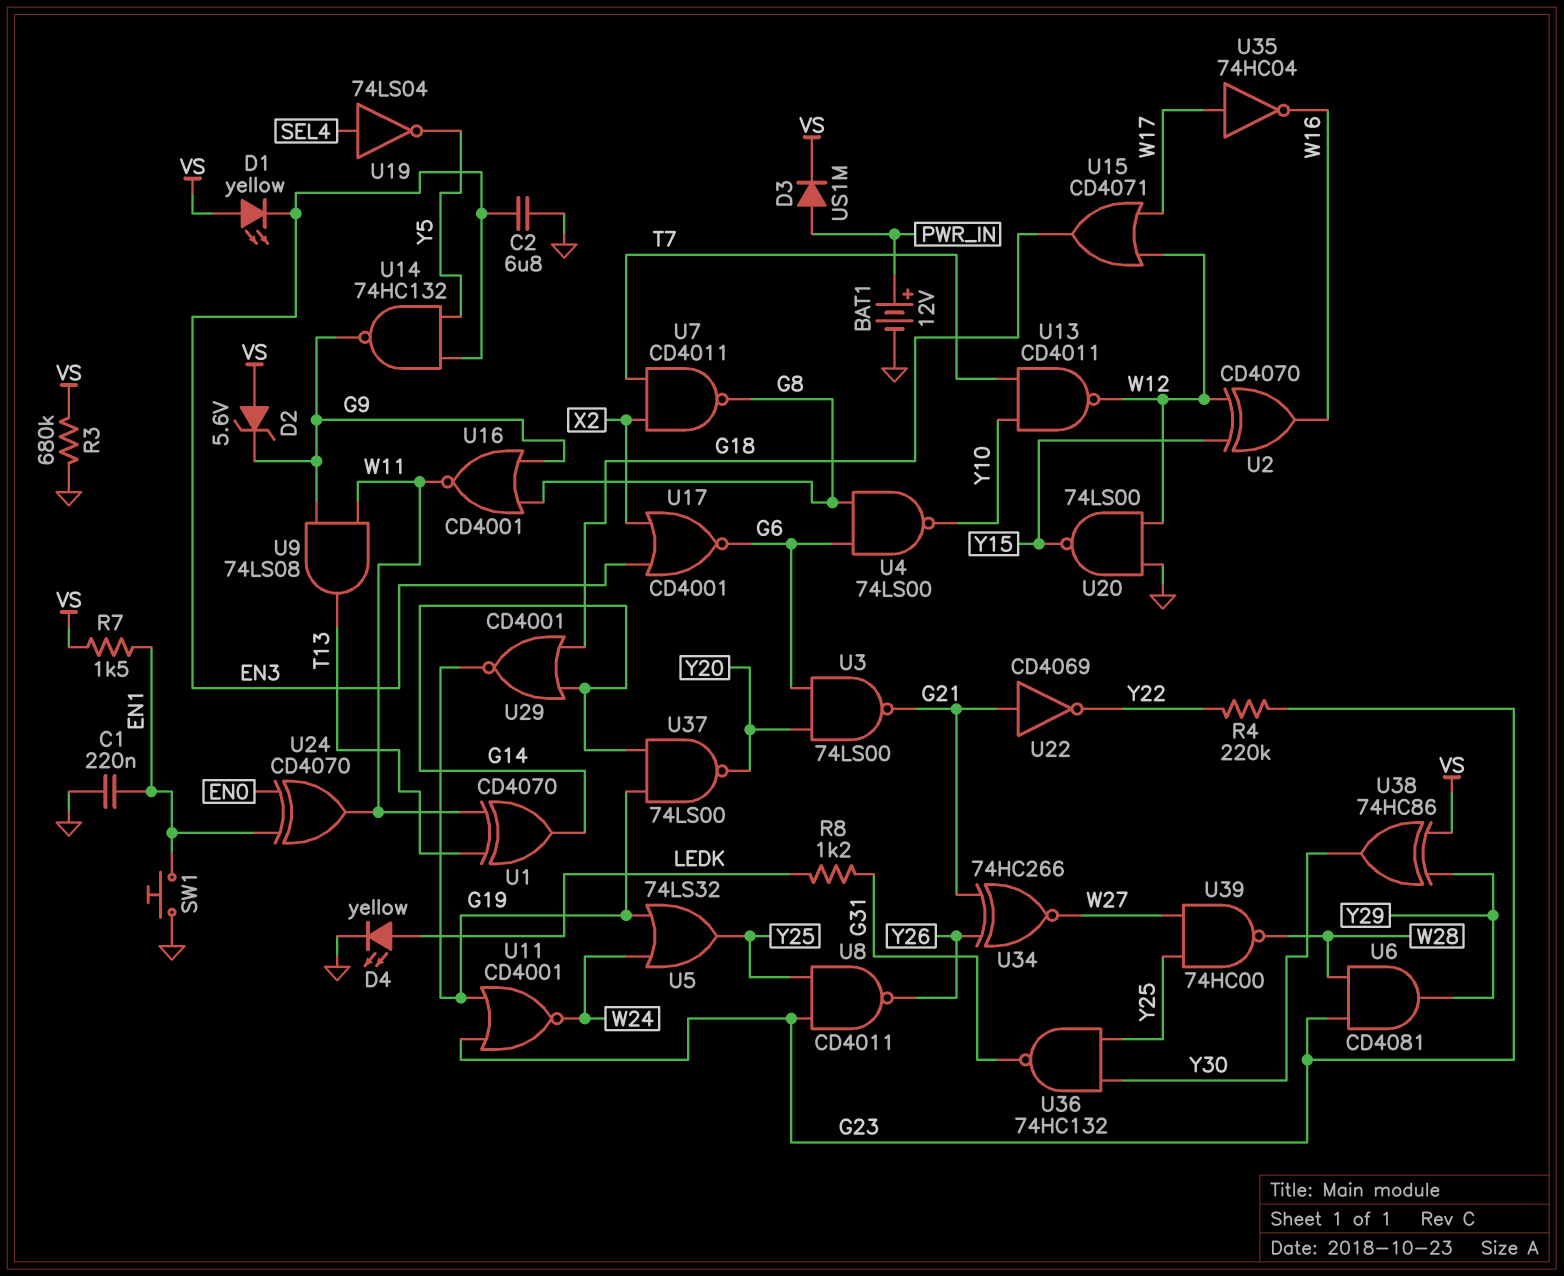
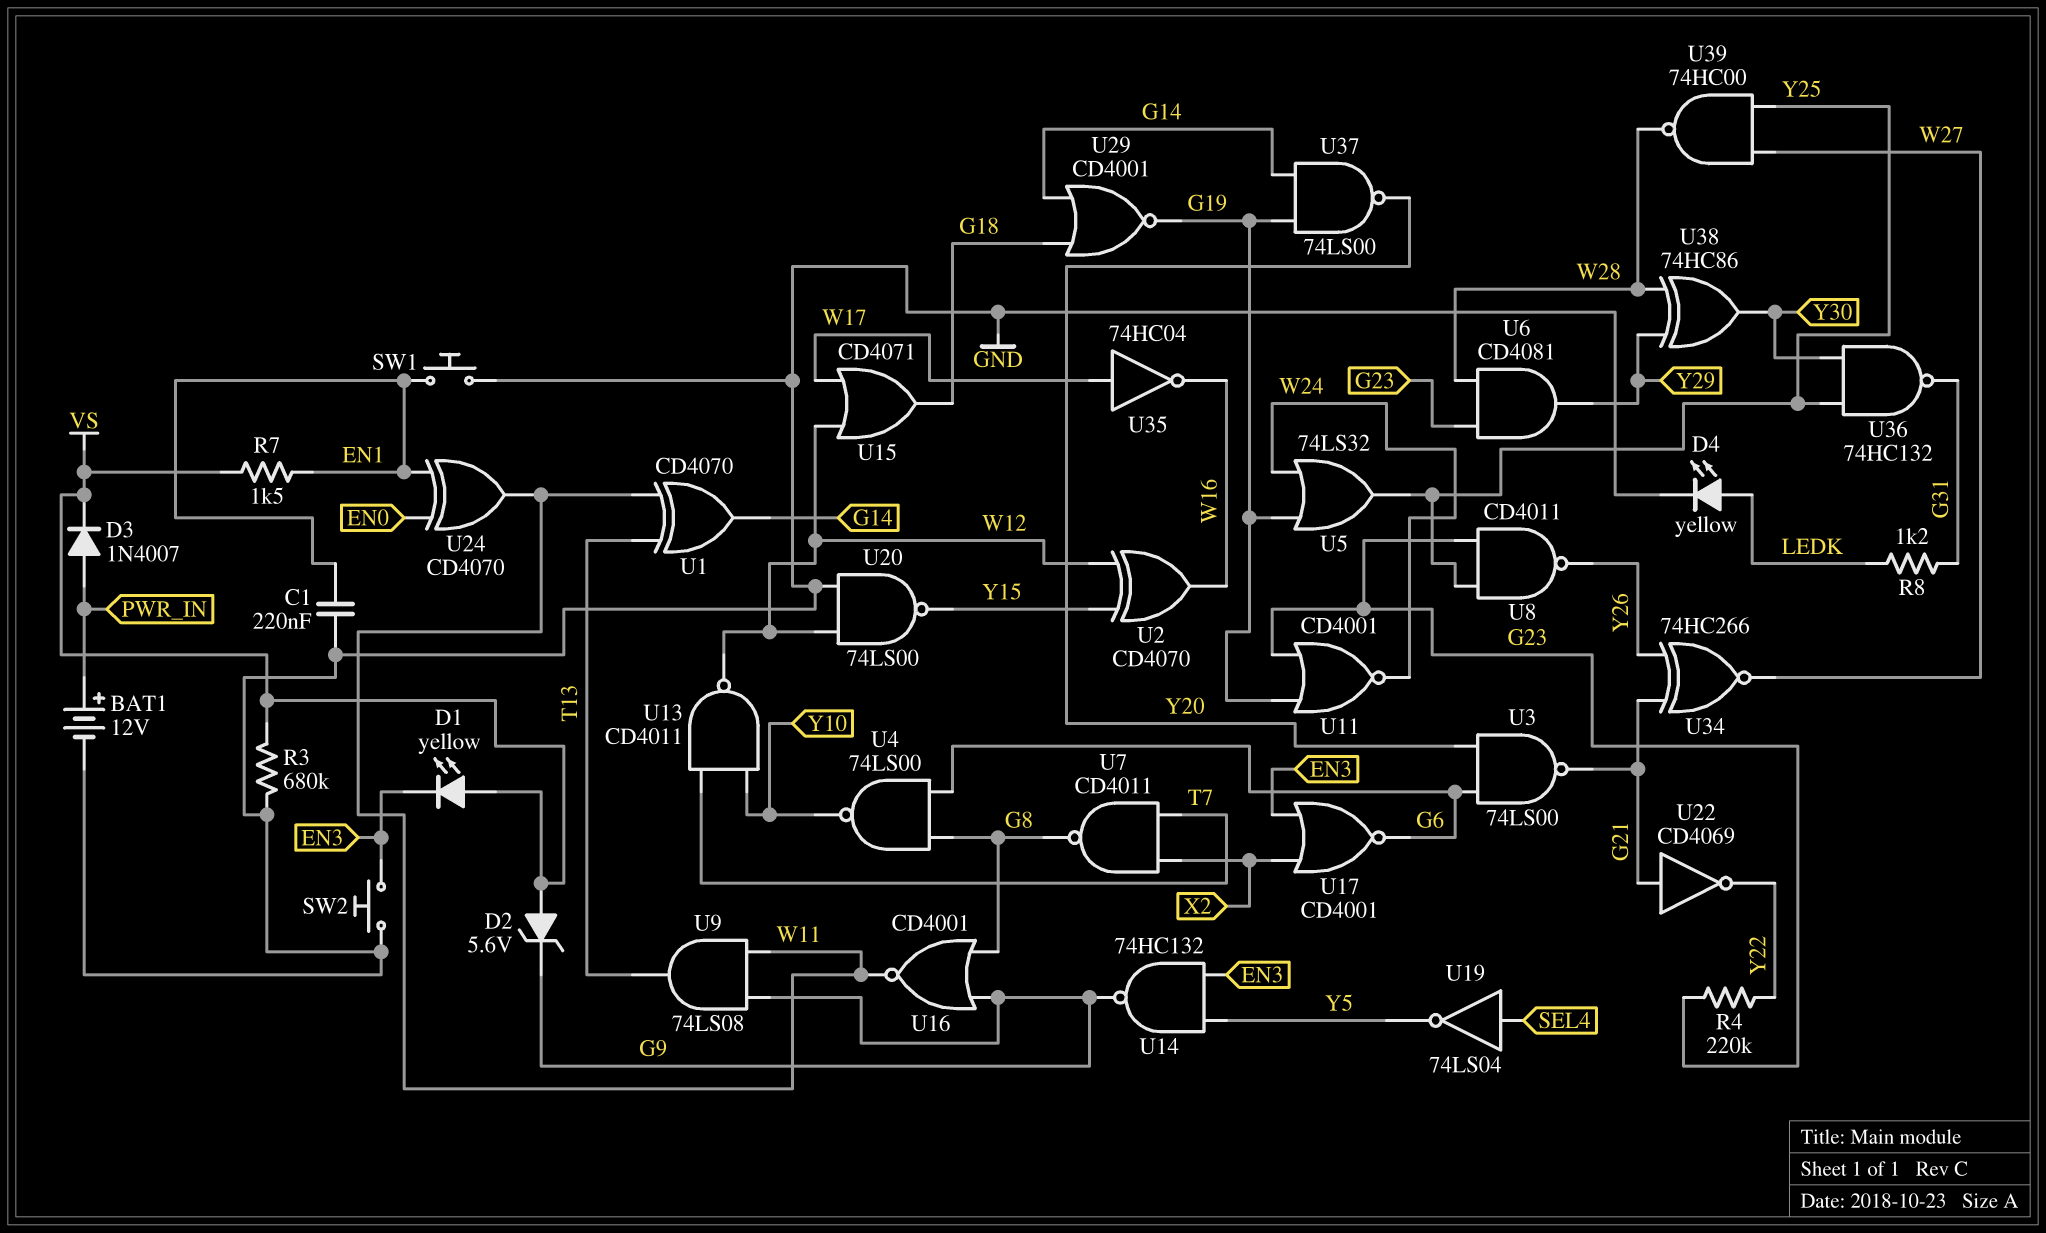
C2: 6.8uF (EN3, GND) -> none
D3: diode US1M (A PWR_IN, K VS) -> diode 1N4007 (A PWR_IN, K VS)
SW2: none -> button (EN3, GND)
U38: XOR 74HC86 (in VS, in Y29, out Y30) -> XOR 74HC86 (in W28, in Y29, out Y30)

